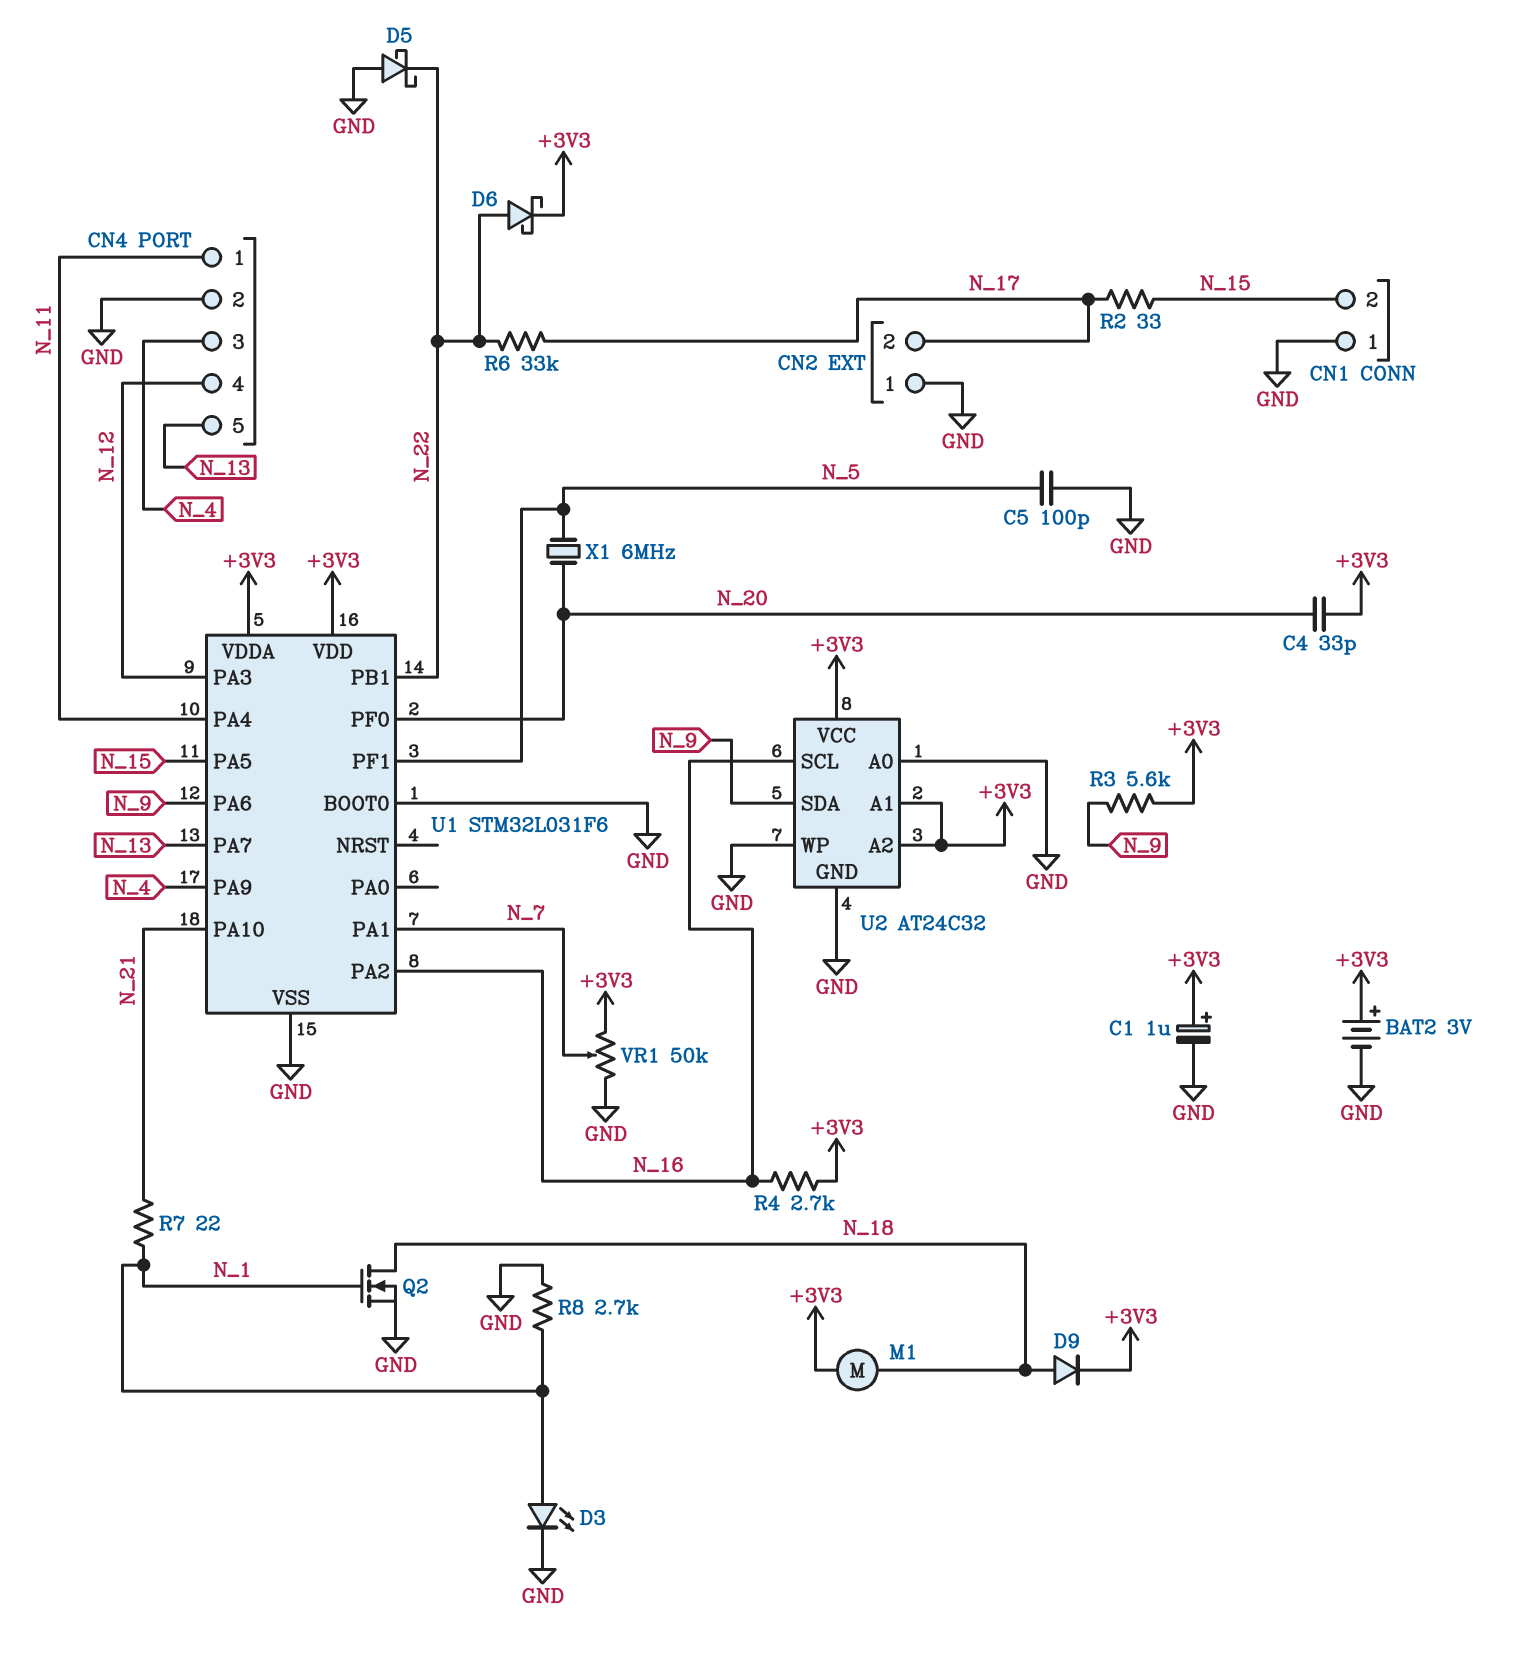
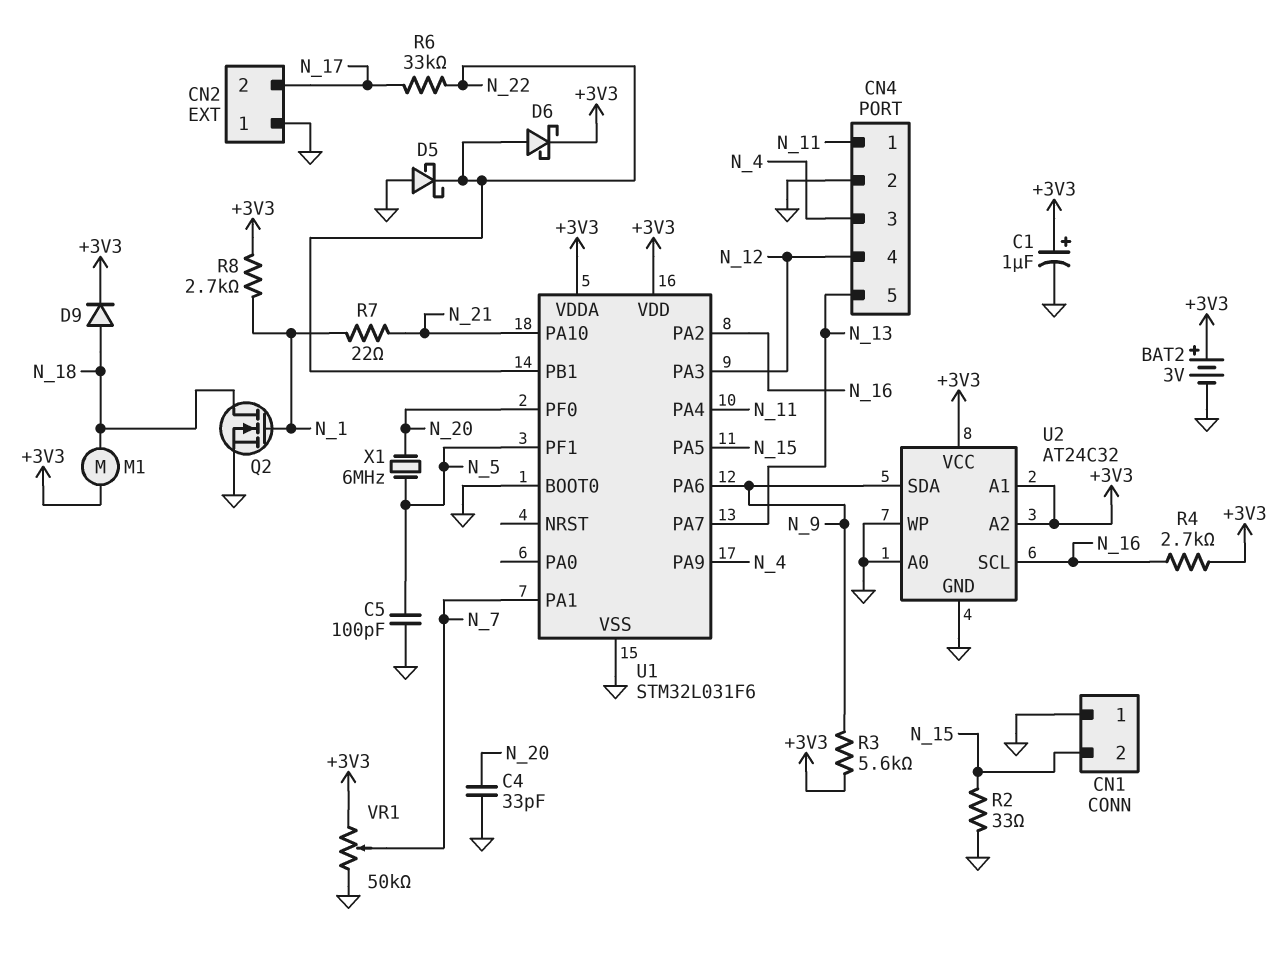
C4: 33pF (+3V3, N_20) -> 33pF (GND, N_20)
D3: LED (A N_1, K GND) -> none
R2: 33 (N_15, N_17) -> 33 (GND, N_15)
R8: 2.7k (GND, N_1) -> 2.7k (+3V3, N_1)

